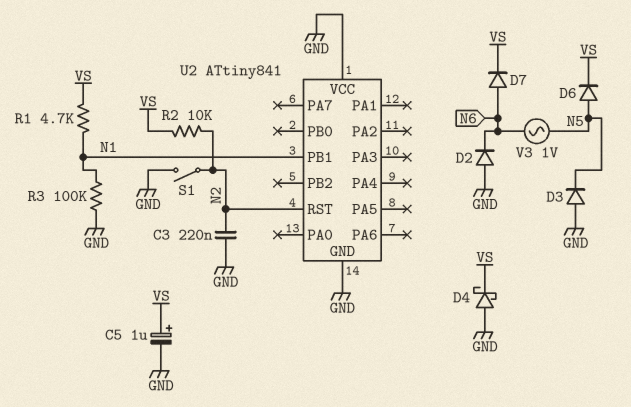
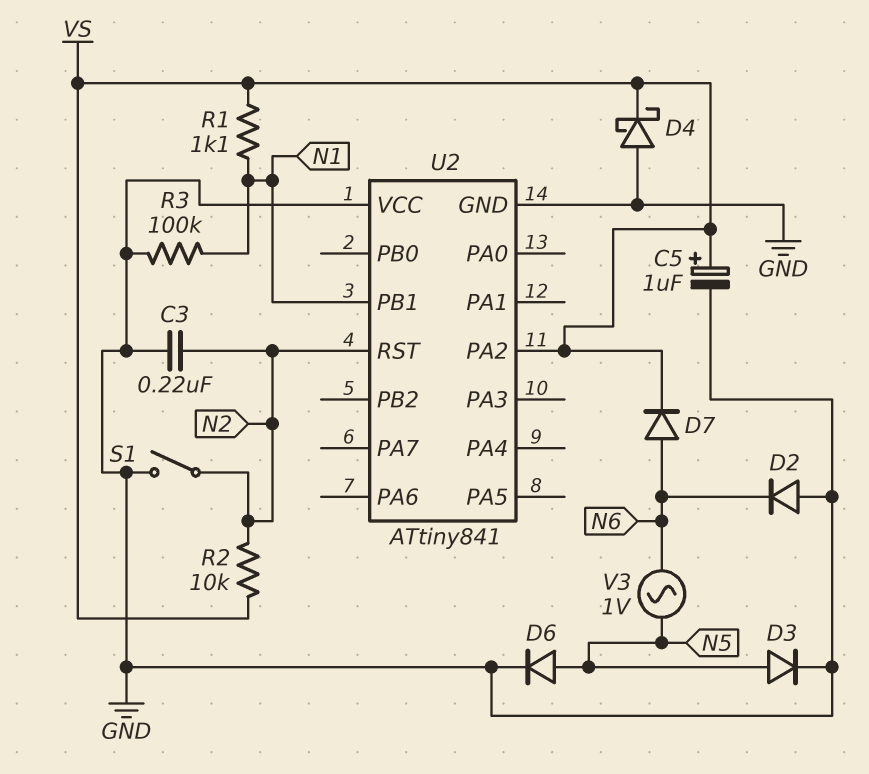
D3: diode (A GND, K N5) -> diode (A N5, K GND)
D6: diode (A N5, K VS) -> diode (A N5, K GND)
R1: 4.7k (N1, VS) -> 1.1k (N1, VS)
U2 pin PA2: none -> VS

